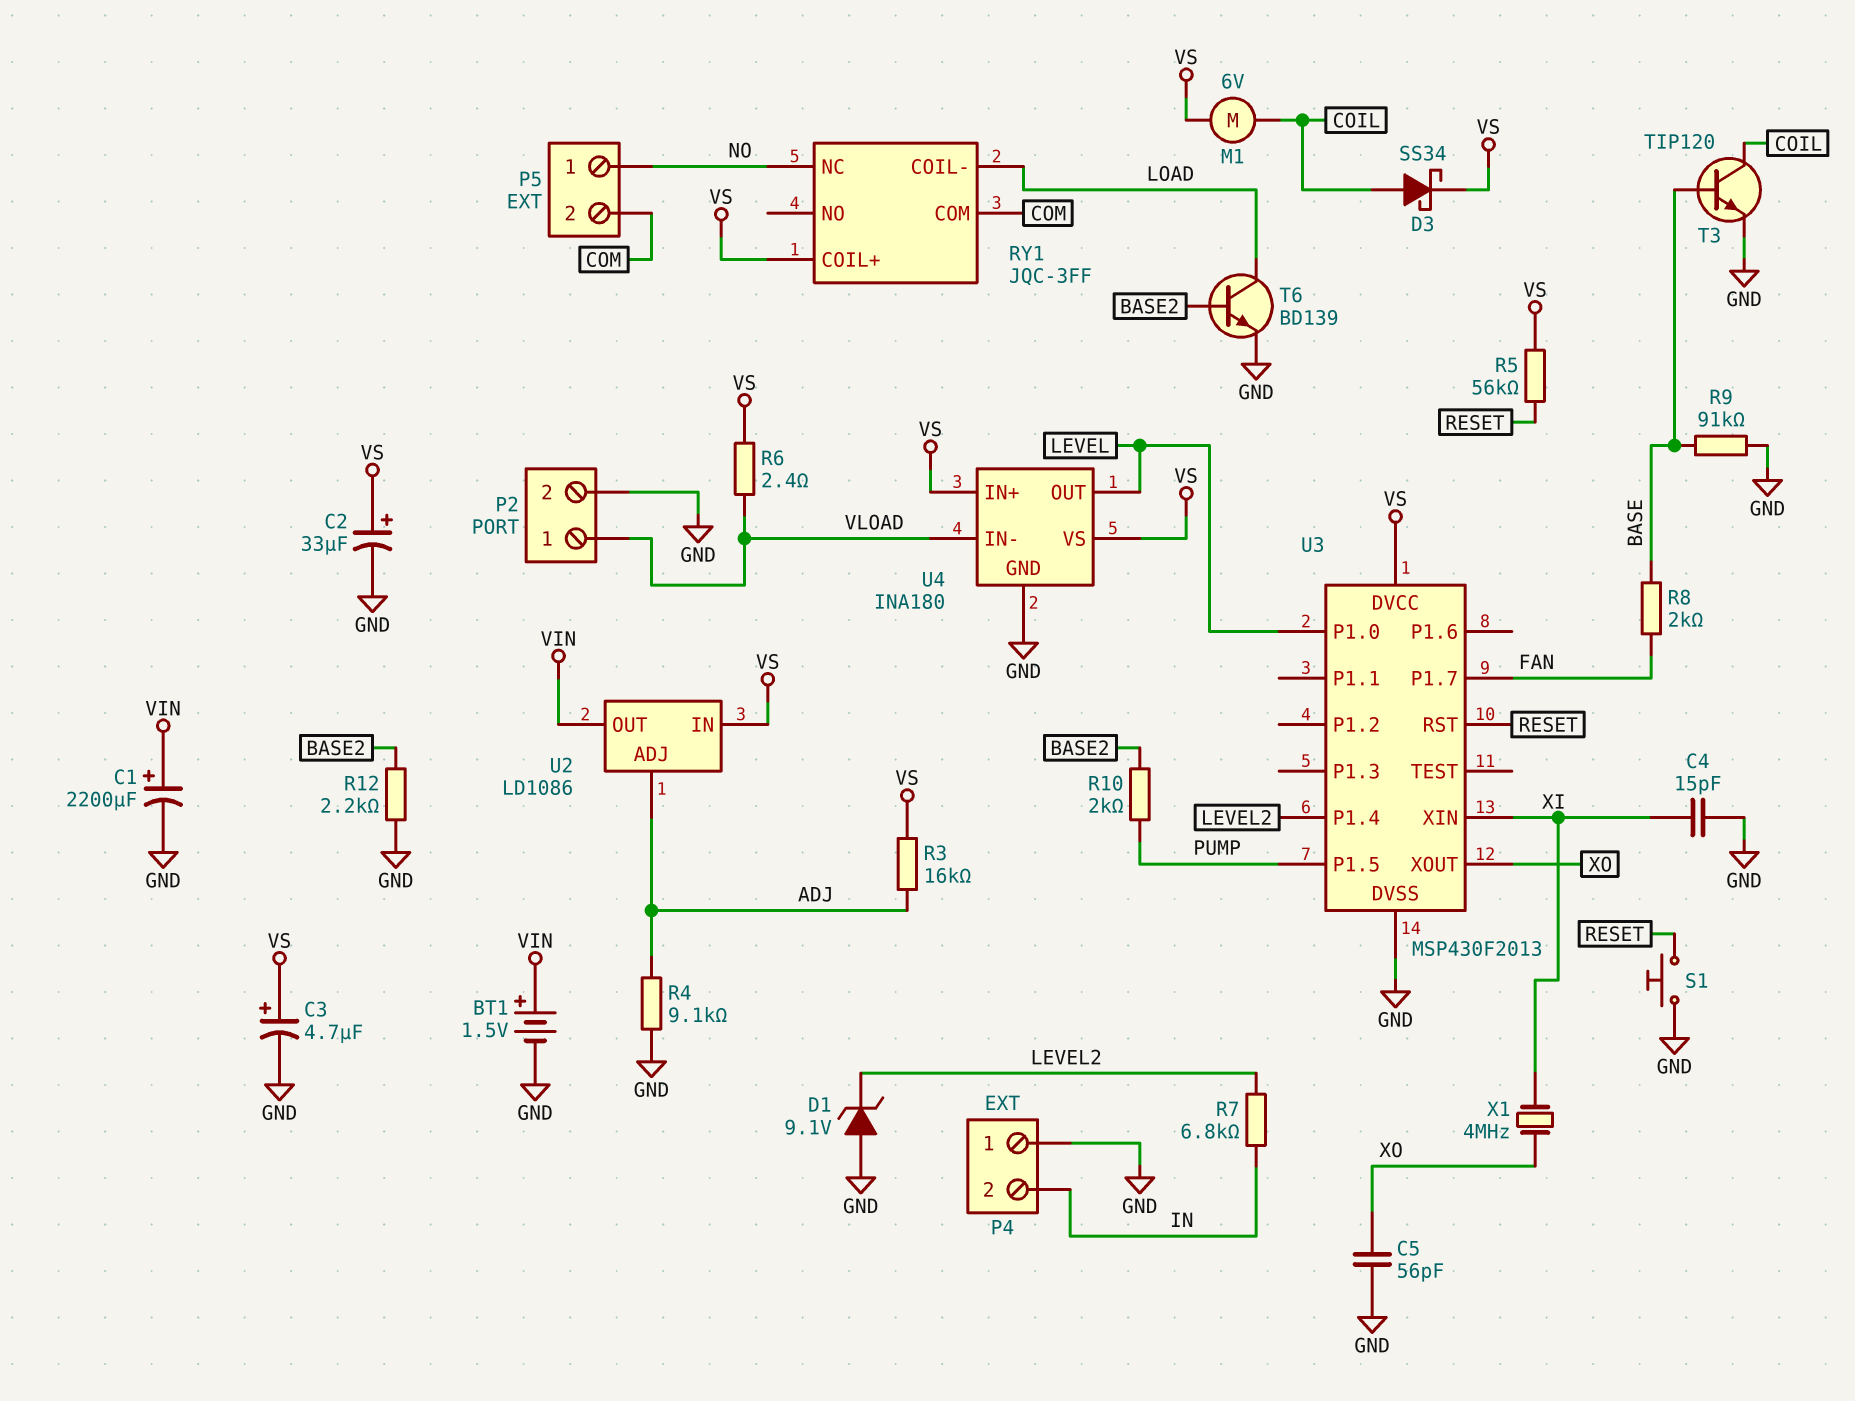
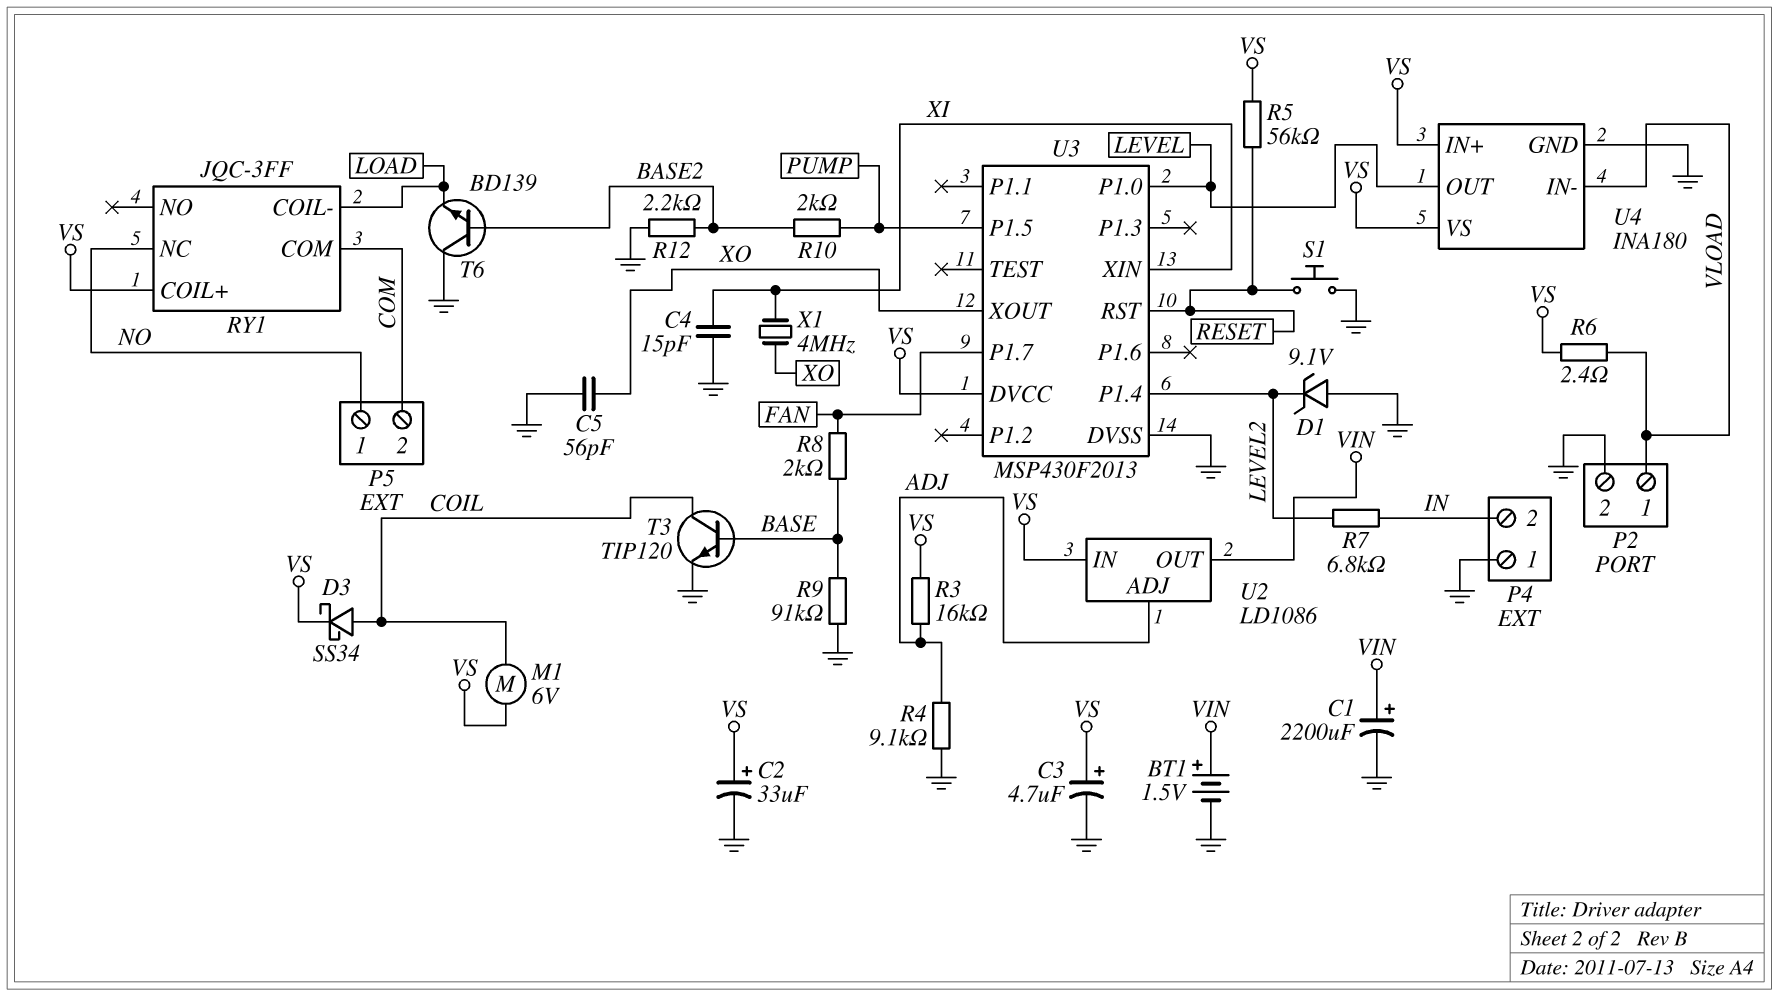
T6: NPN BD139 (B BASE2, C LOAD, E GND) -> NPN BD139 (B BASE2, C GND, E LOAD)

